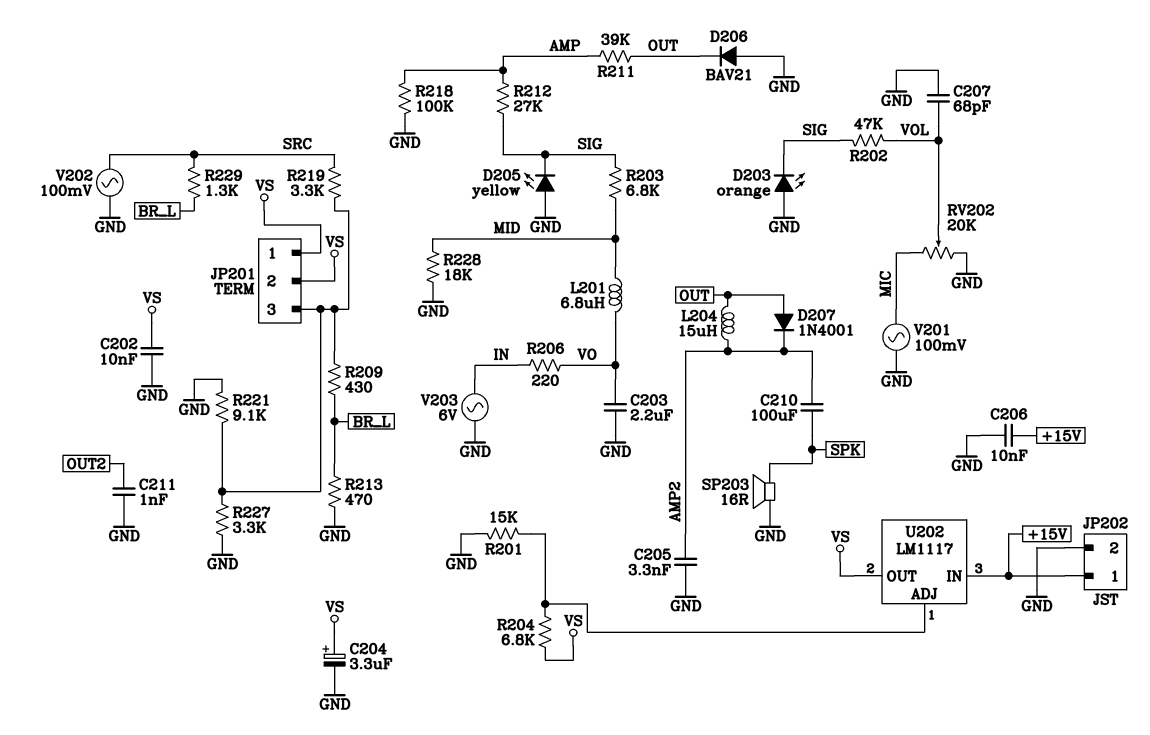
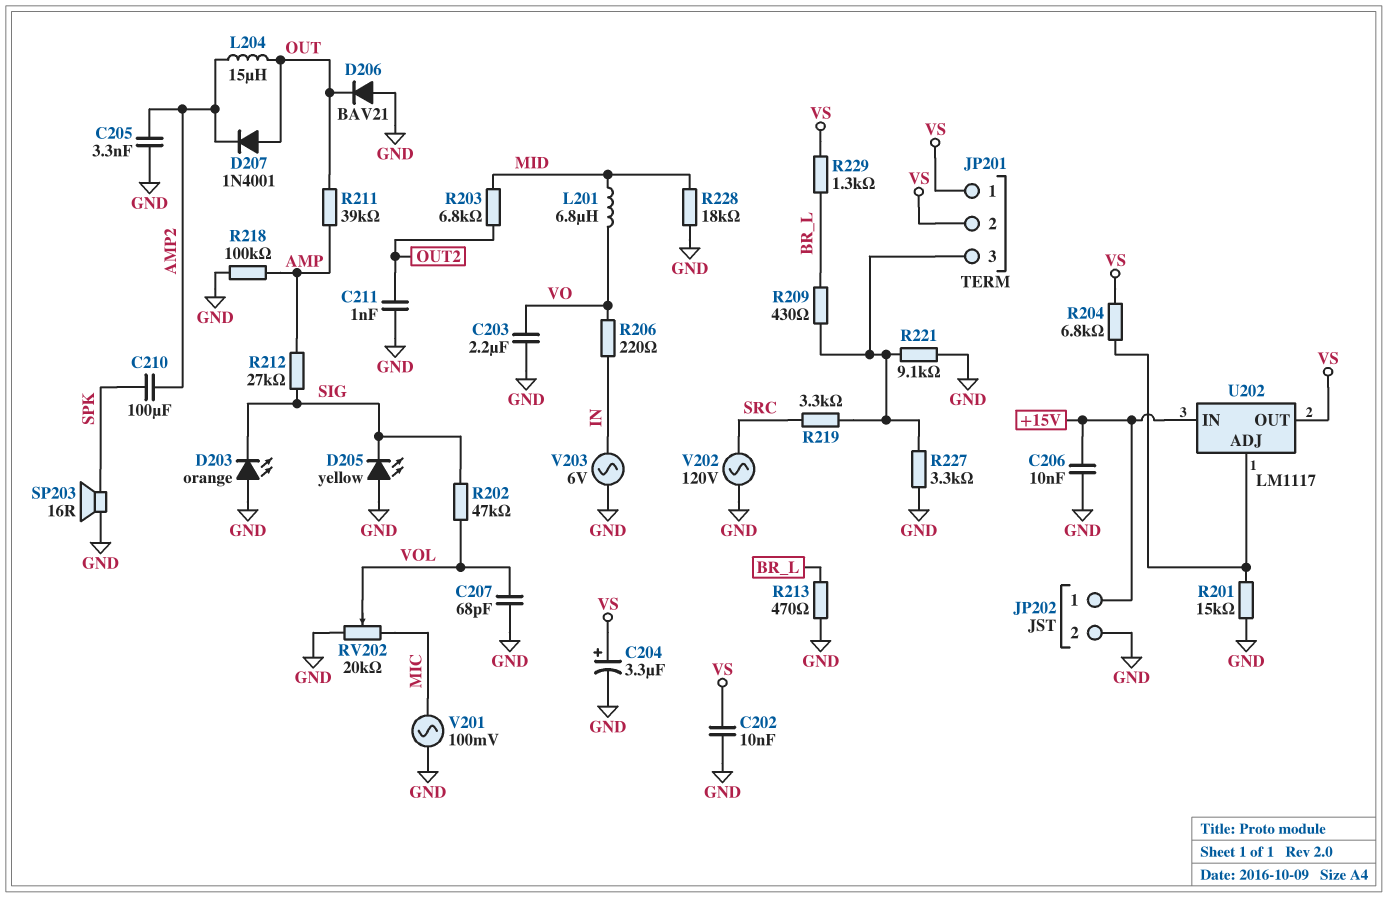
R203: 6.8k (MID, SIG) -> 6.8k (MID, OUT2)
R229: 1.3k (BR_L, SRC) -> 1.3k (BR_L, VS)
V202: AC 100mV (GND, SRC) -> AC 120V (GND, SRC)

